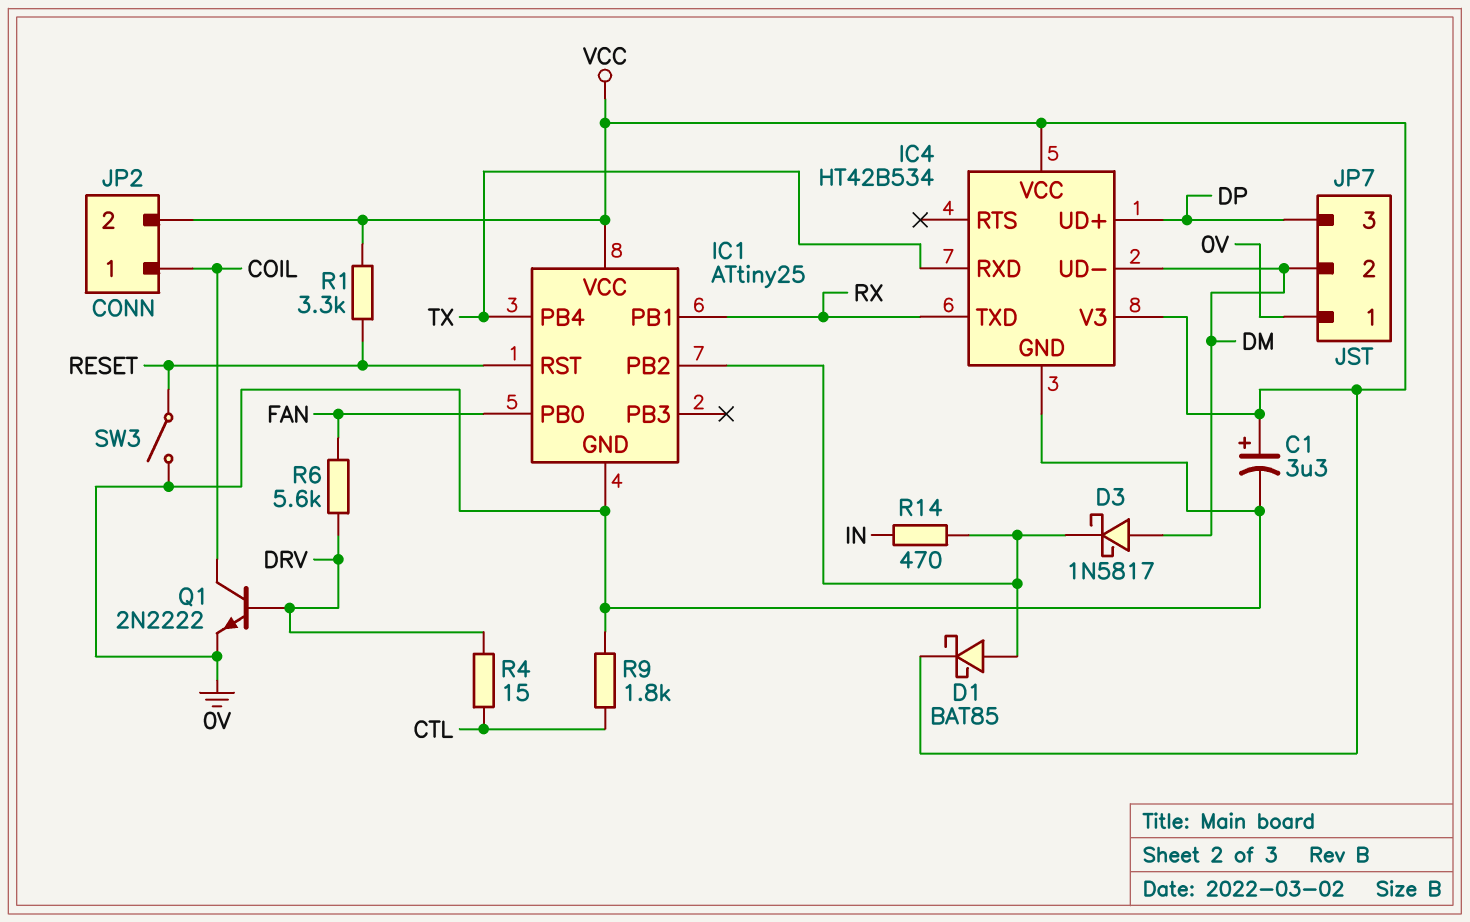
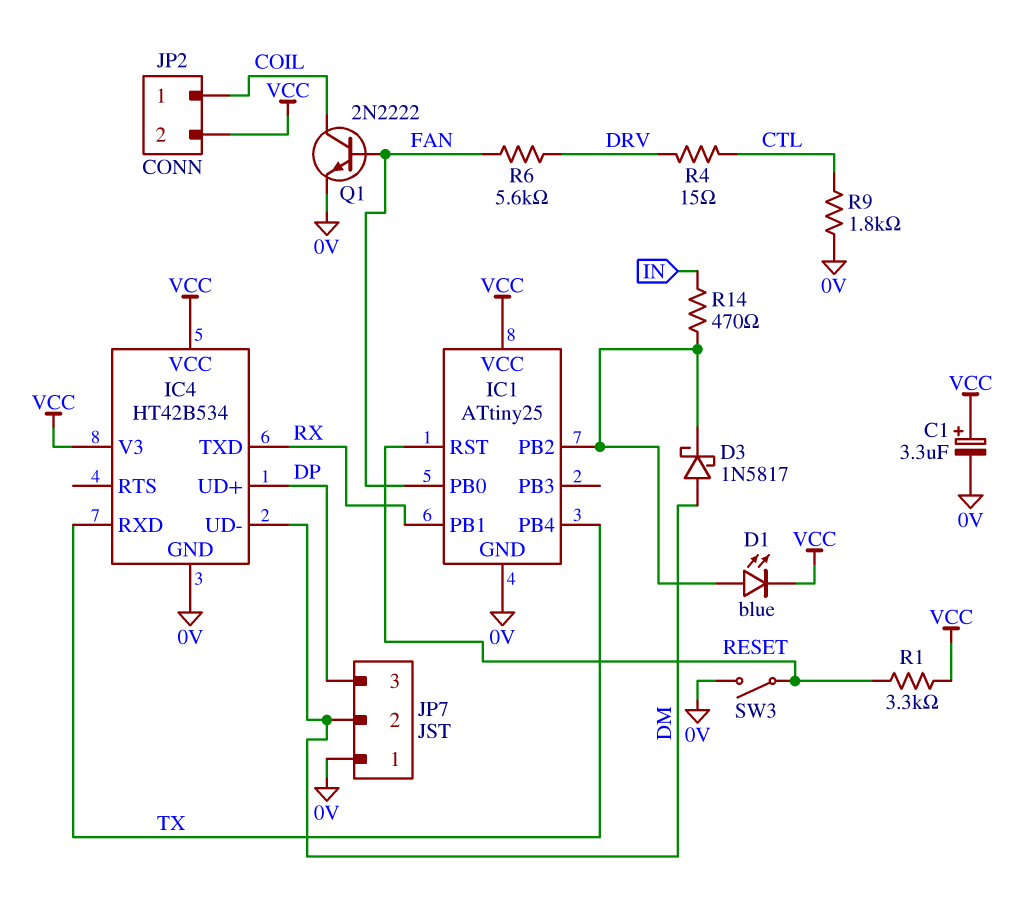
D1: schottky BAT85 (A IC1/PB2, K VCC) -> LED blue (A IC1/PB2, K VCC)
Q1: NPN 2N2222 (B DRV, C COIL, E 0V) -> NPN 2N2222 (B FAN, C COIL, E 0V)

